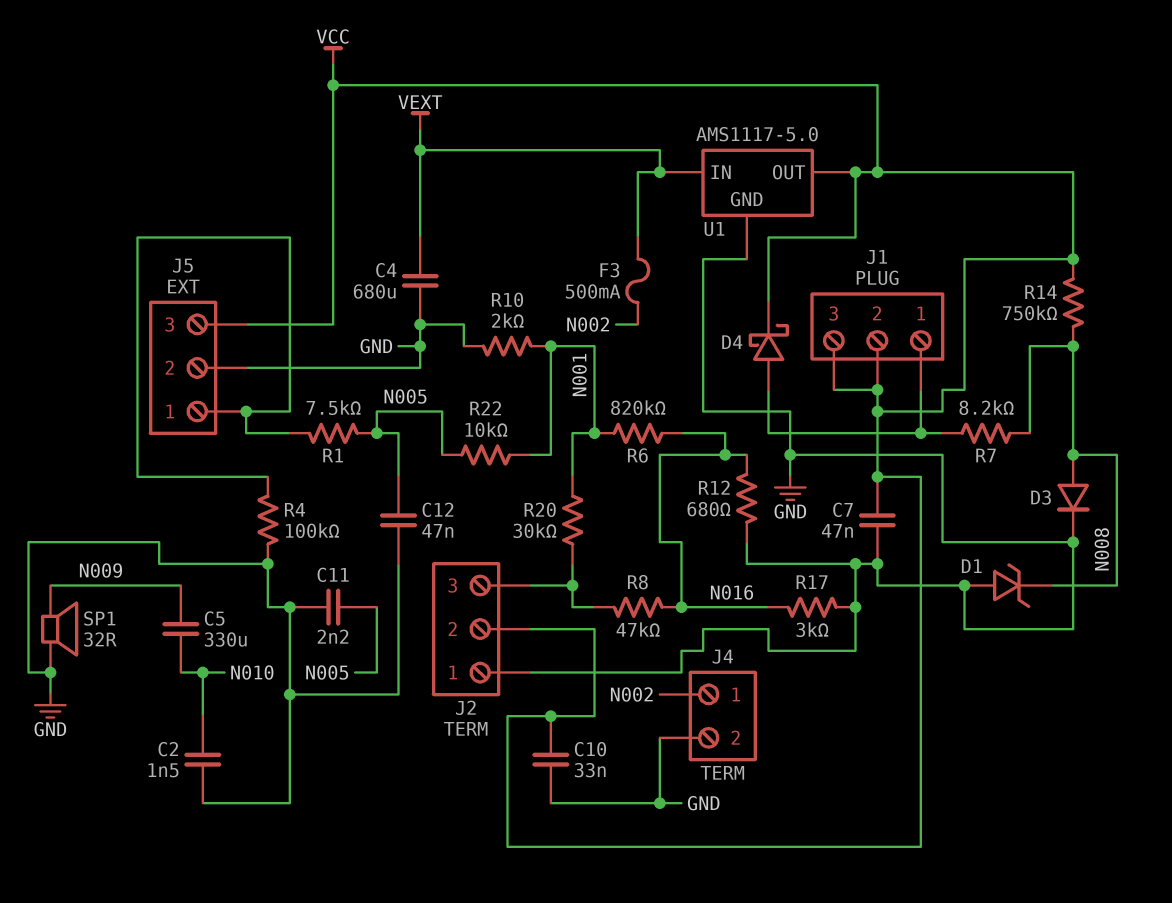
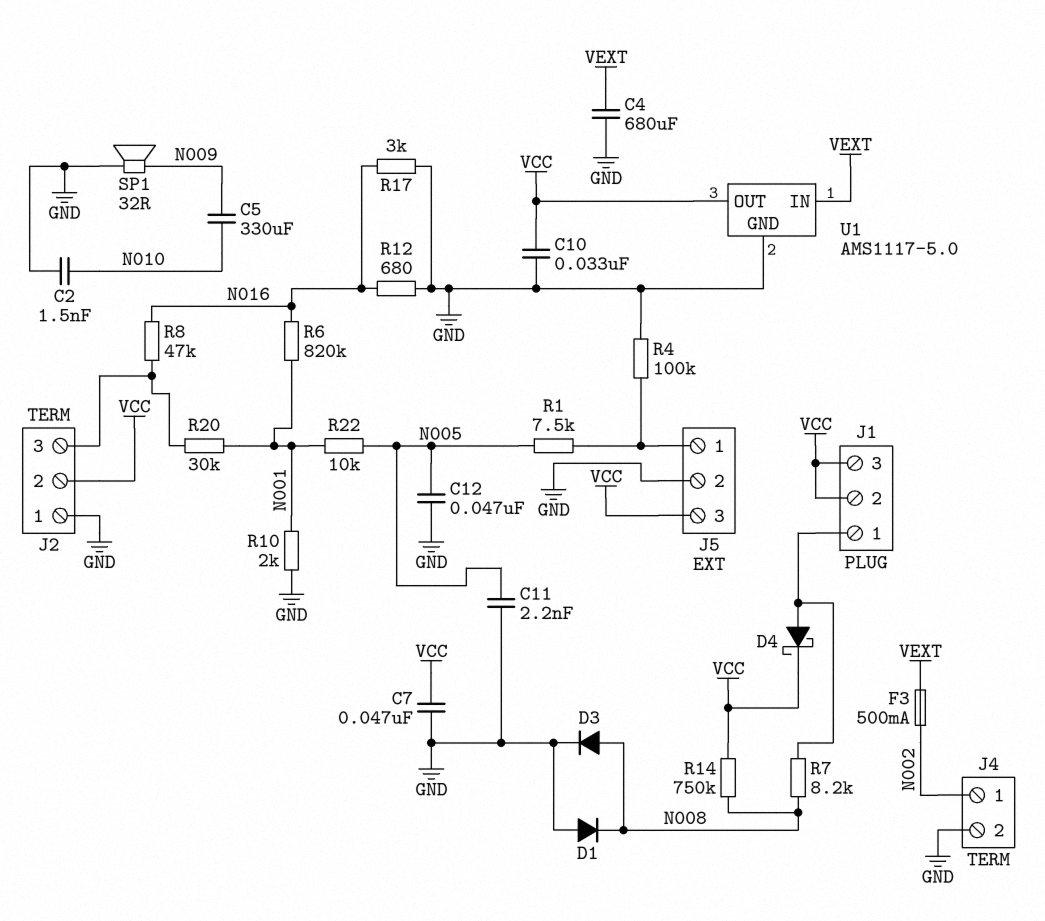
D1: zener (A GND, K N008) -> diode (A GND, K N008)

